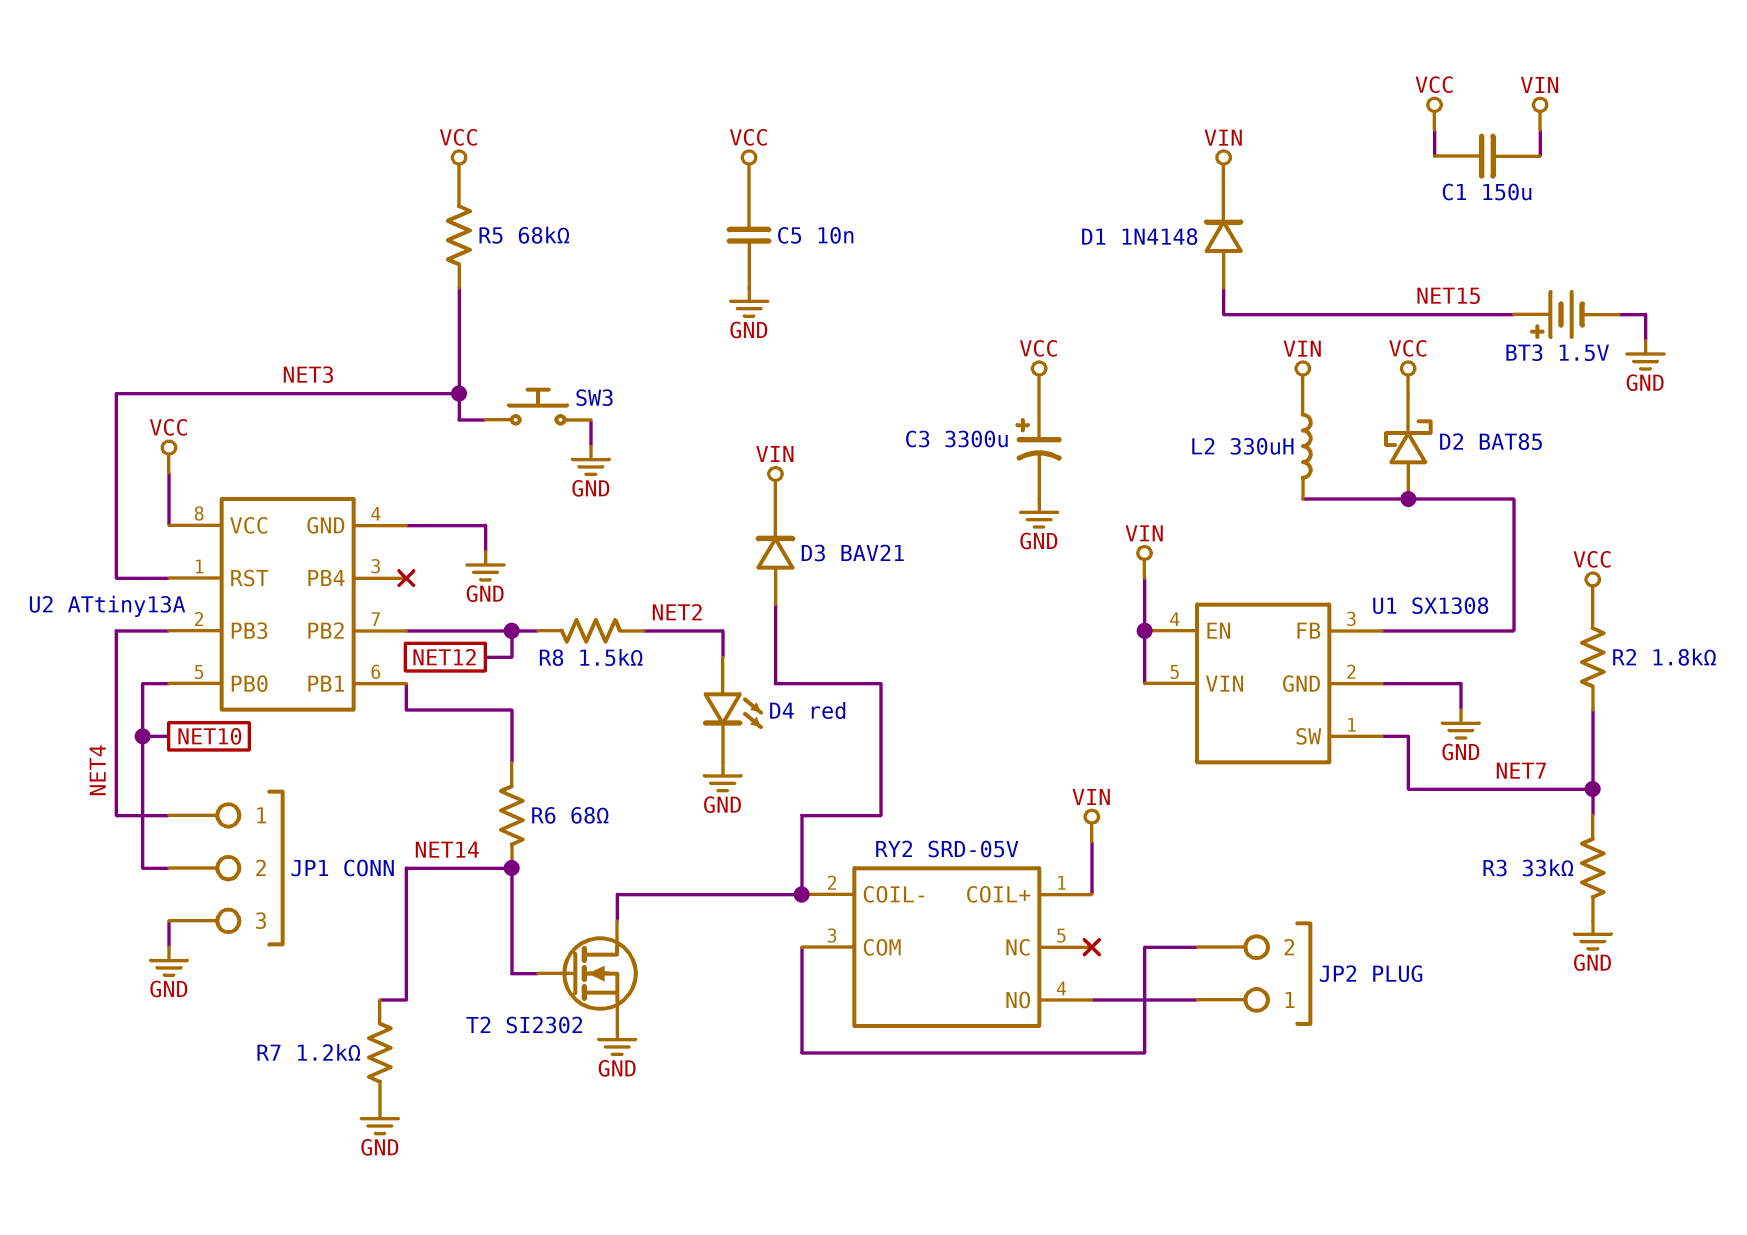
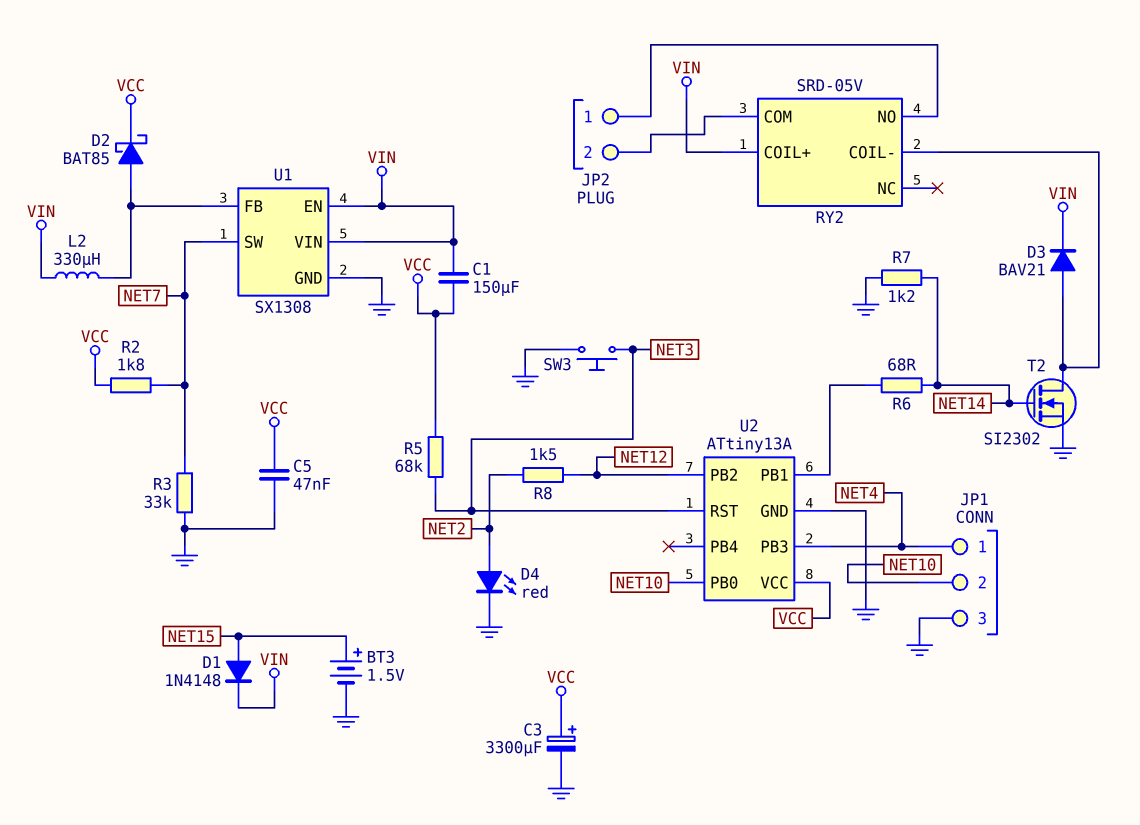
C5: 10nF (GND, VCC) -> 47nF (GND, VCC)

